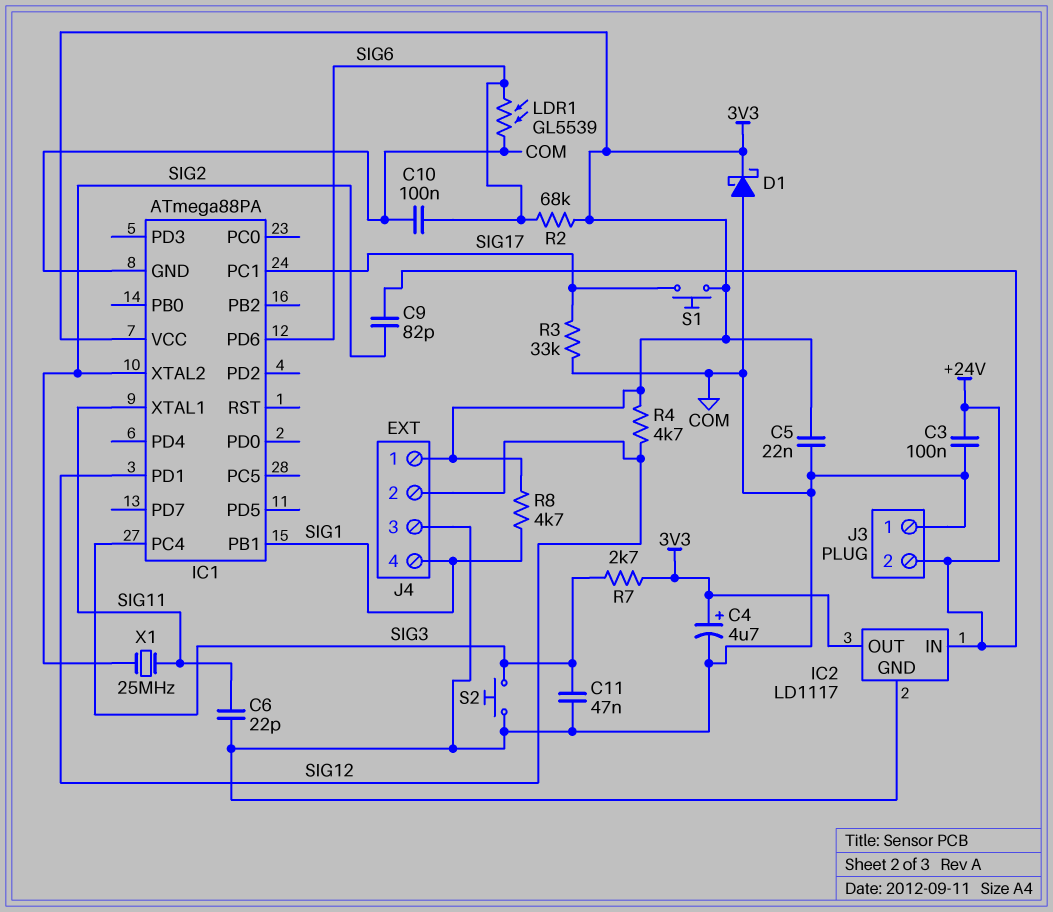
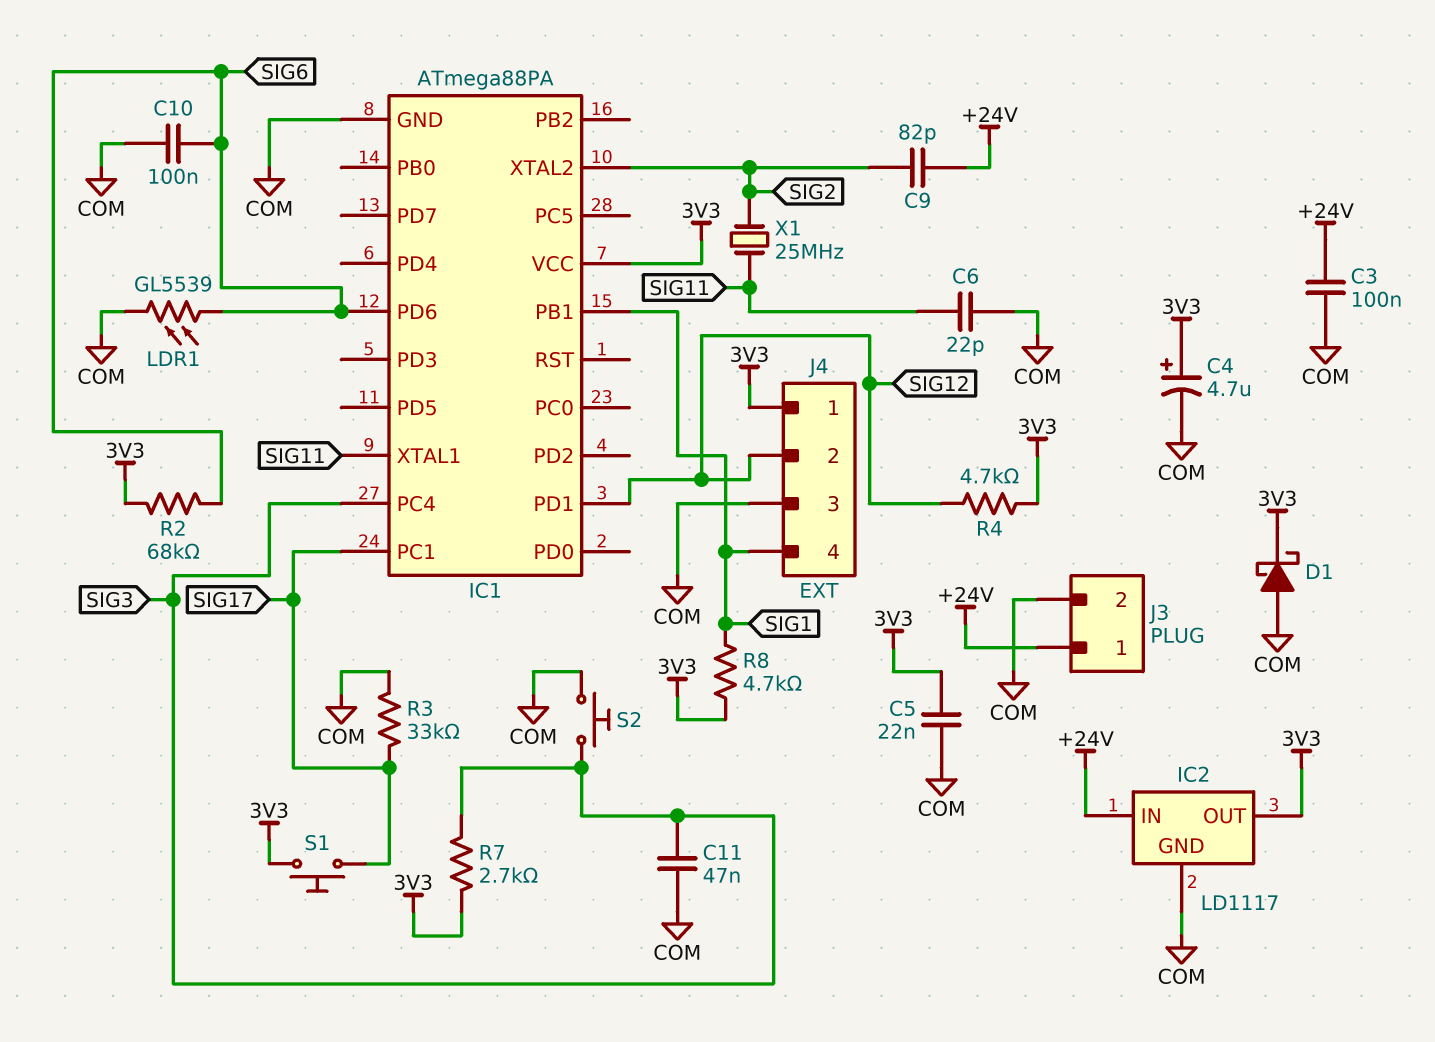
J3 pin 1: COM -> +24V
J3 pin 2: +24V -> COM

